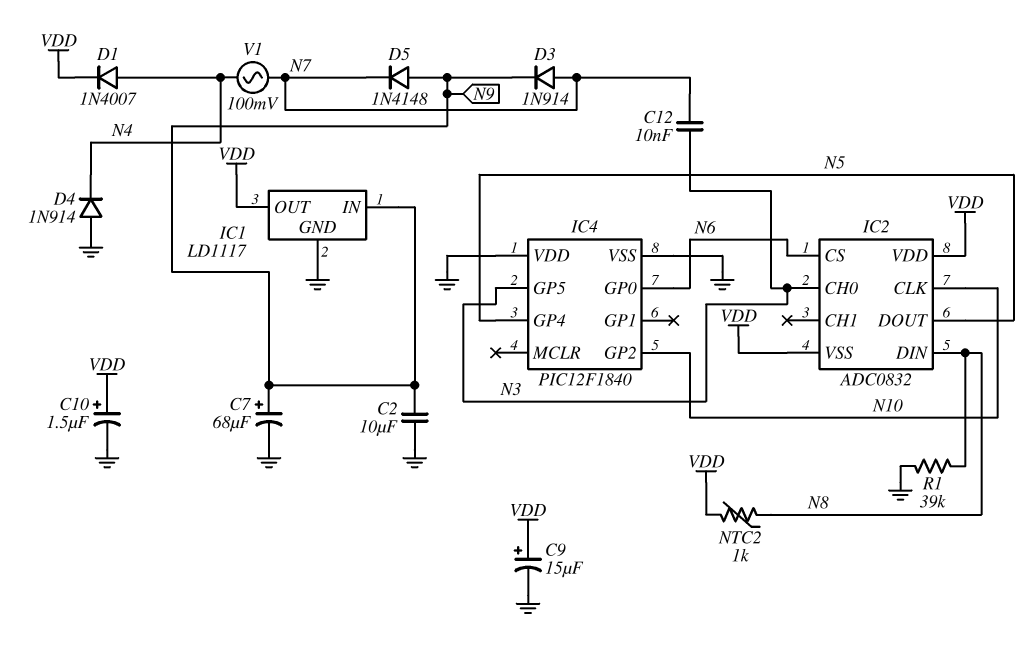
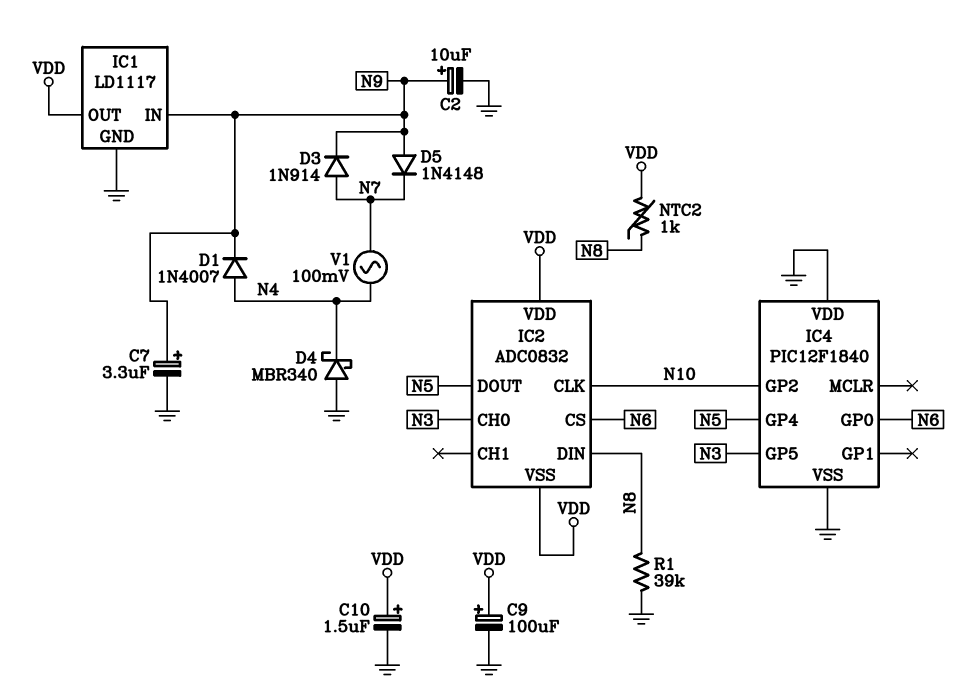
C2: 10uF (GND, N9) -> 10uF (plus N9, minus GND)
C7: 68uF (plus N9, minus GND) -> 3.3uF (plus N9, minus GND)
C9: 15uF (plus VDD, minus GND) -> 100uF (plus VDD, minus GND)
C12: 10nF (N3, N7) -> none
D1: diode 1N4007 (A N4, K VDD) -> diode 1N4007 (A N4, K N9)
D4: diode 1N914 (A GND, K N4) -> schottky MBR340 (A GND, K N4)

